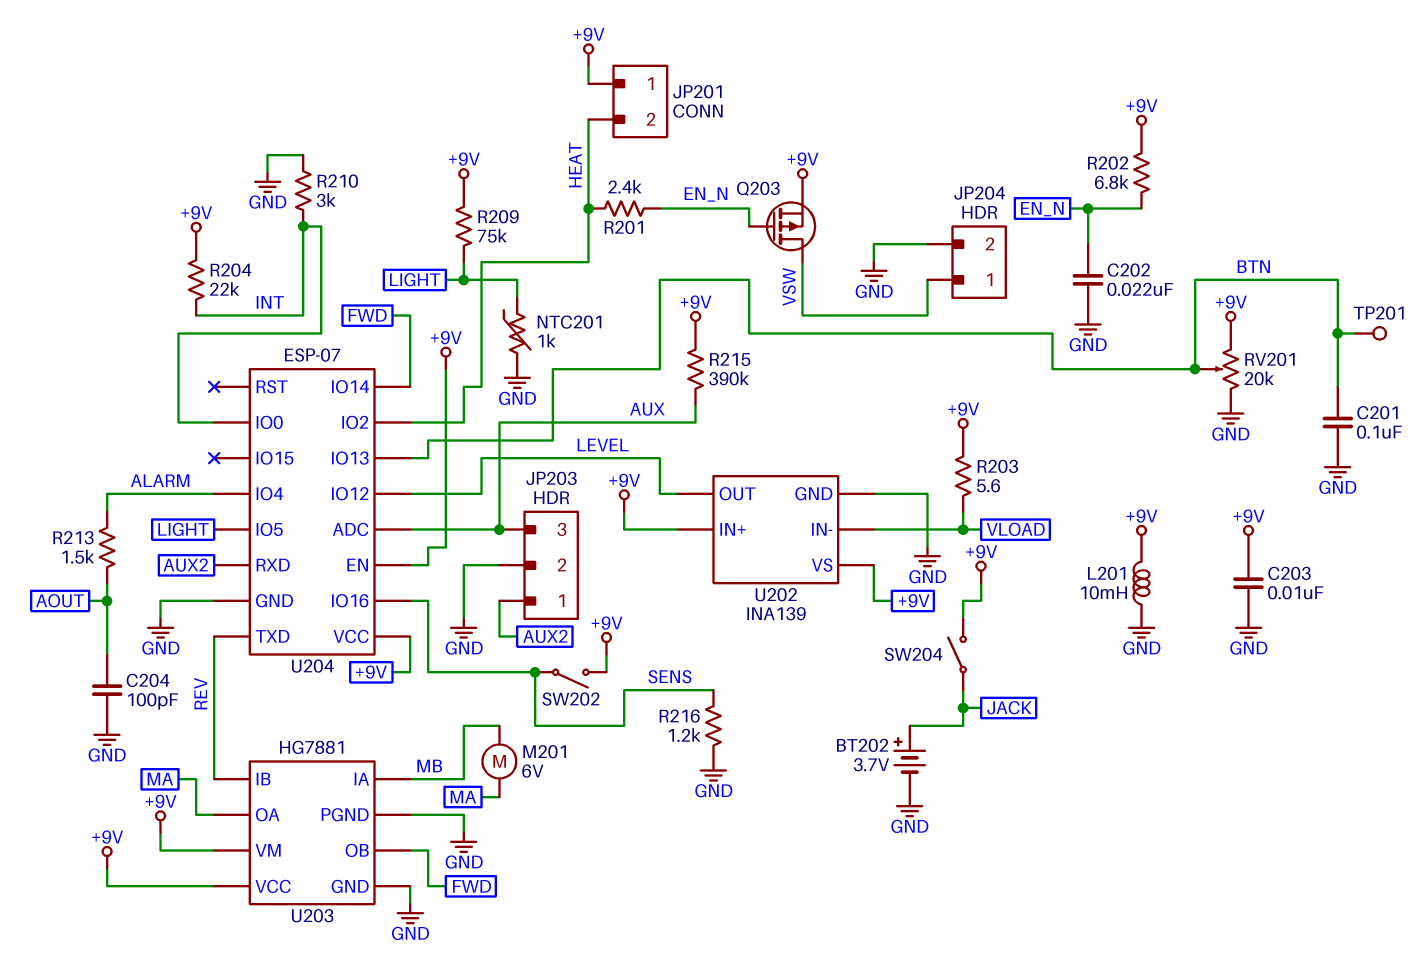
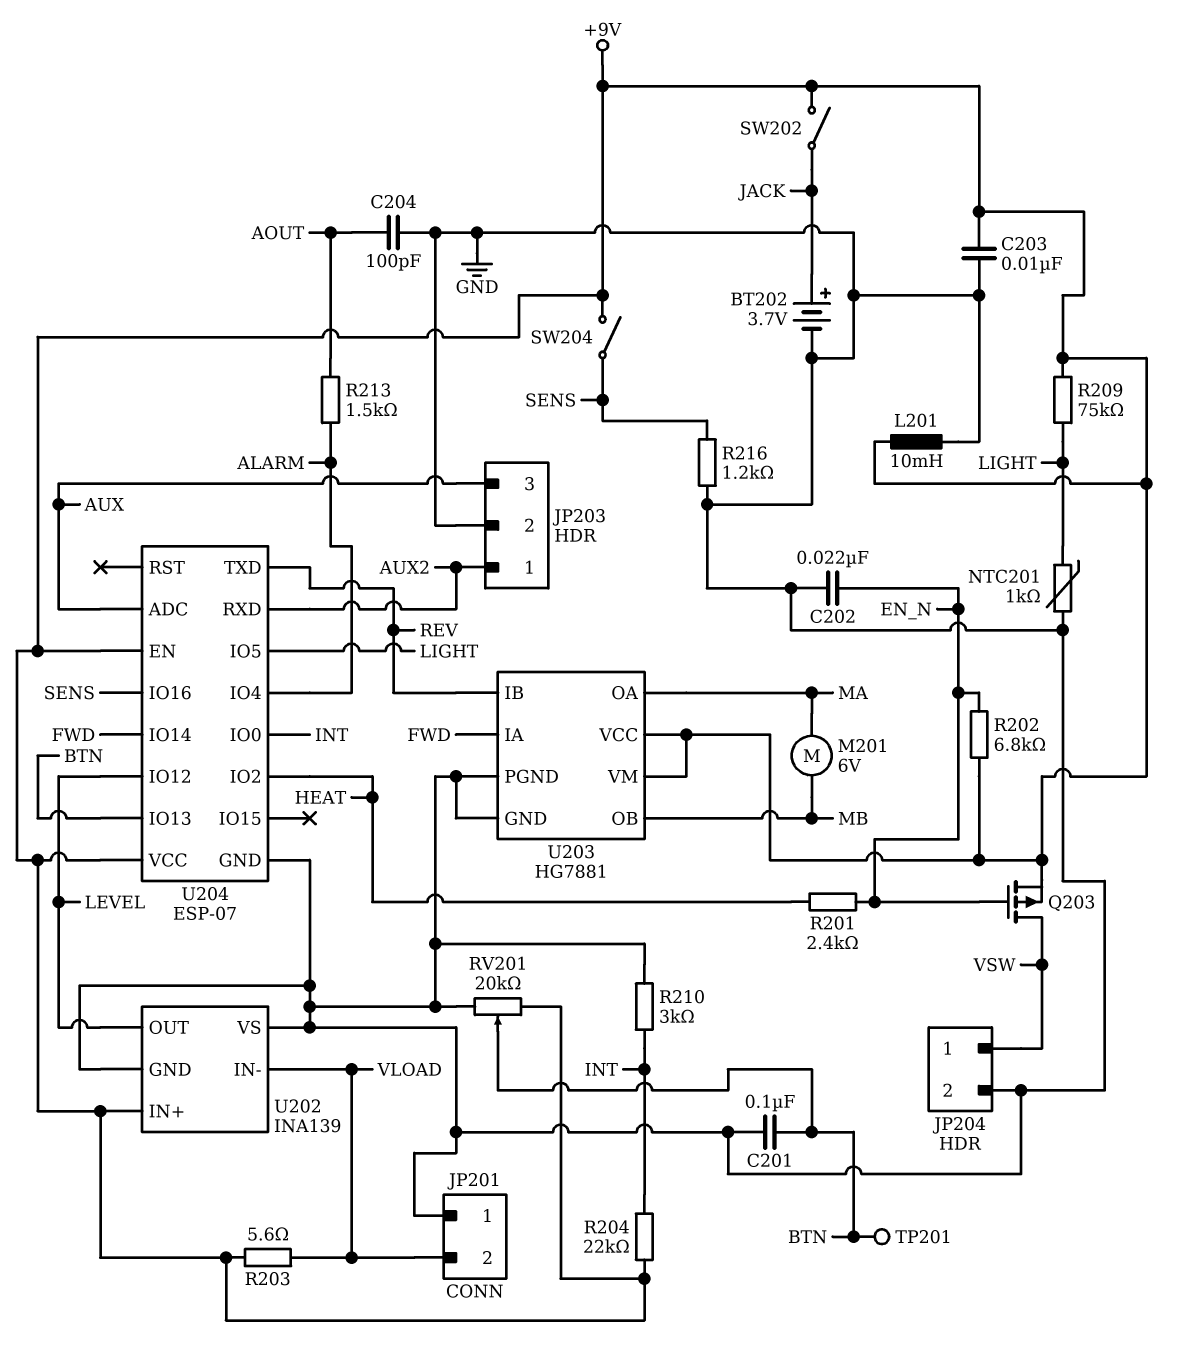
JP201 pin 1: +9V -> GND
JP201 pin 2: HEAT -> VLOAD
R215: 390k (+9V, AUX) -> none
SW202: switch (+9V, SENS) -> switch (+9V, JACK)
SW204: switch (+9V, JACK) -> switch (+9V, SENS)
U202 pin VS: +9V -> GND
U203 pin IA: MB -> FWD
U203 pin OB: FWD -> MB

